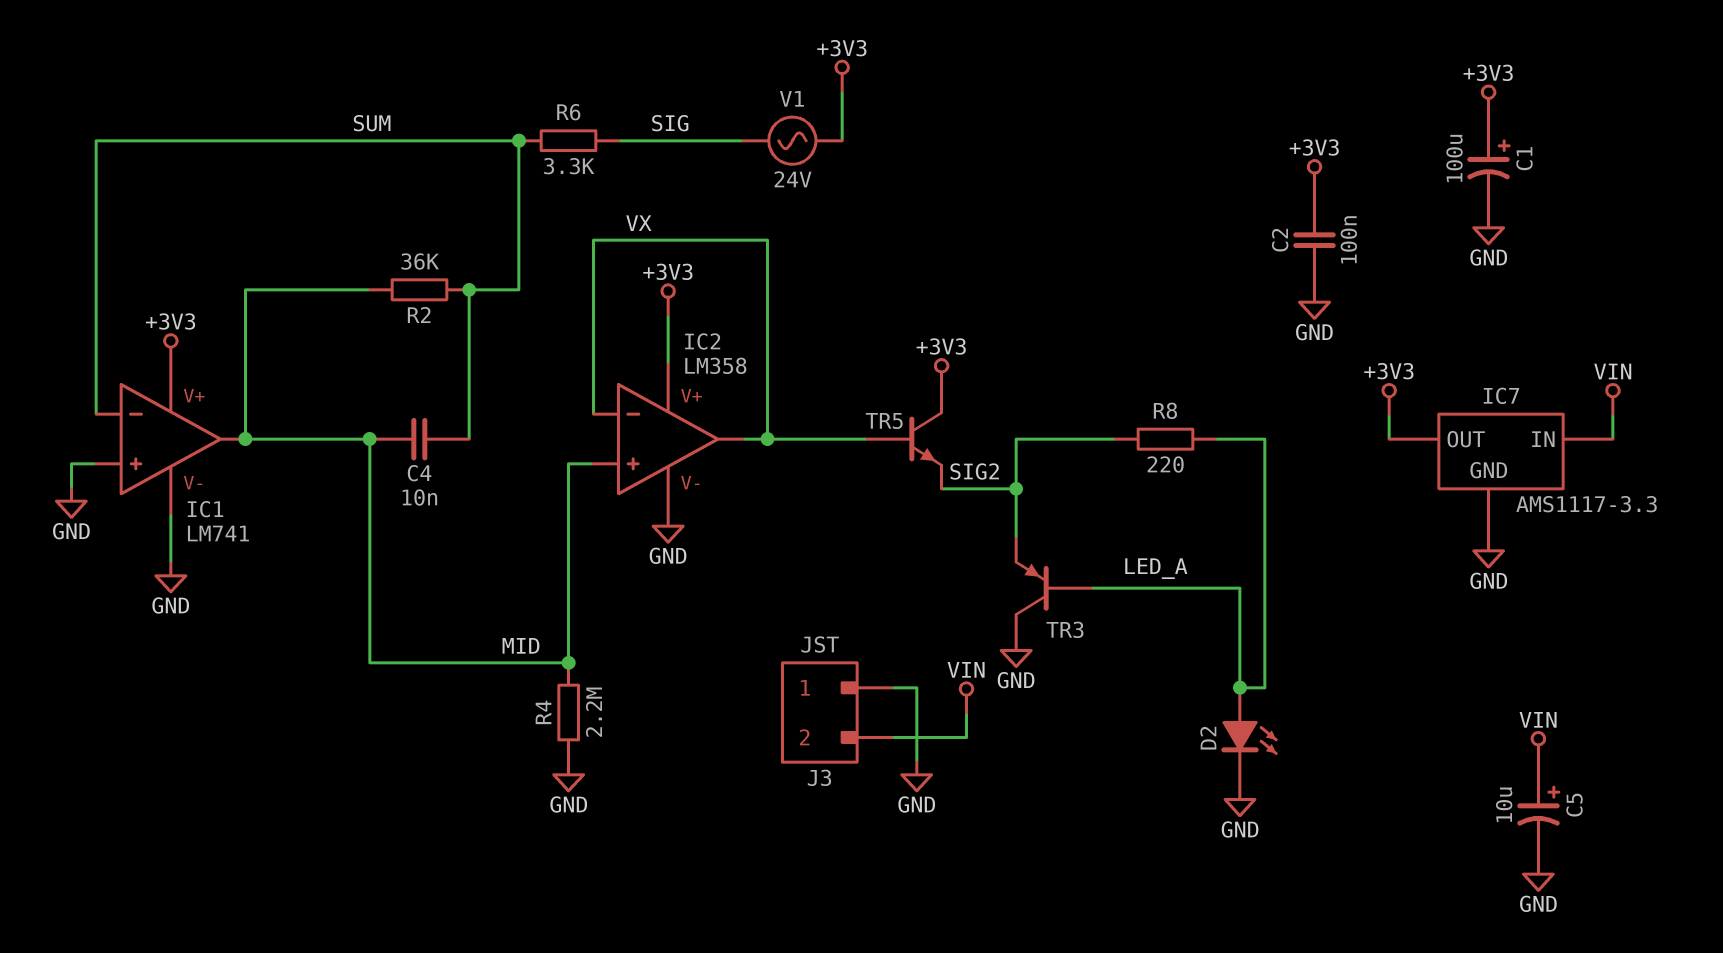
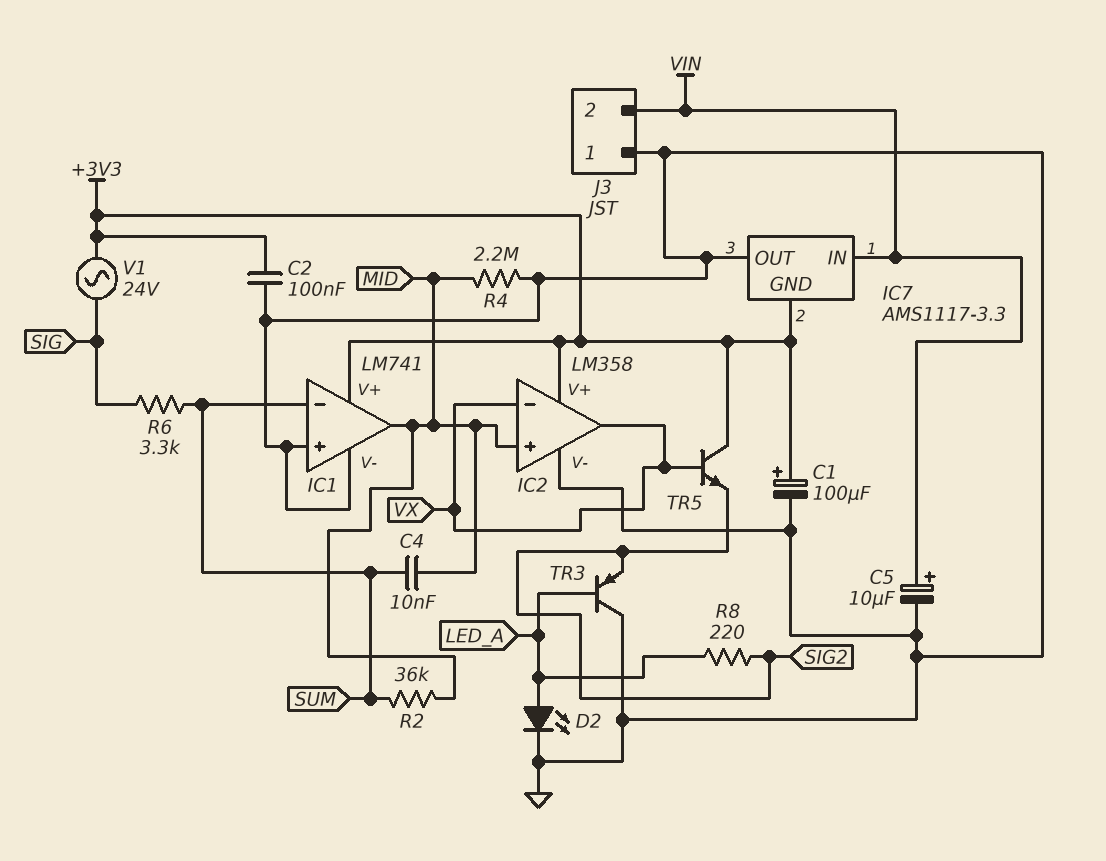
IC7 pin GND: GND -> +3V3
IC7 pin OUT: +3V3 -> GND

